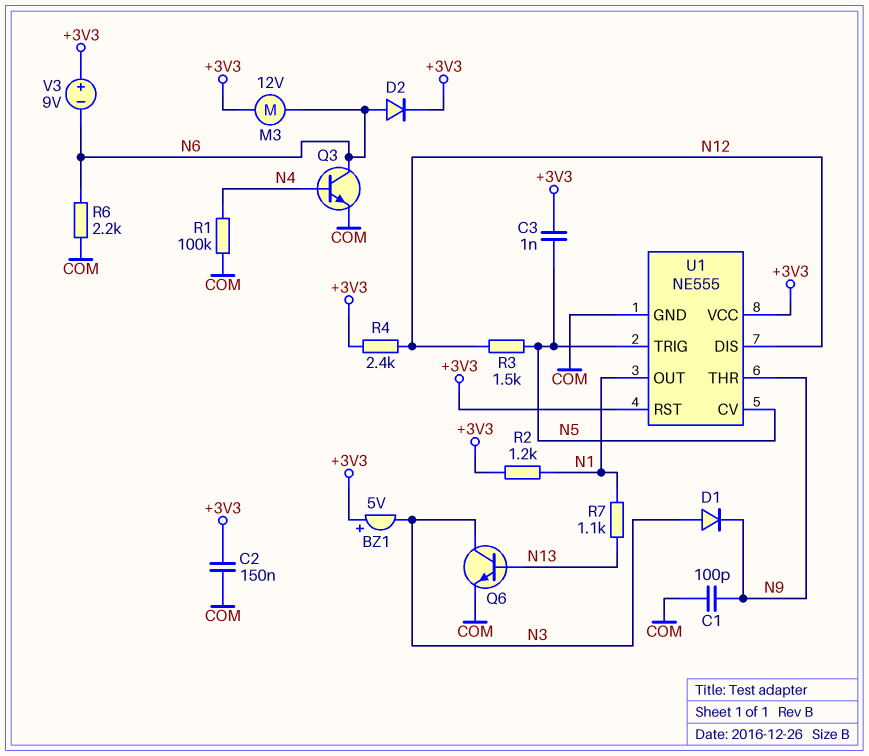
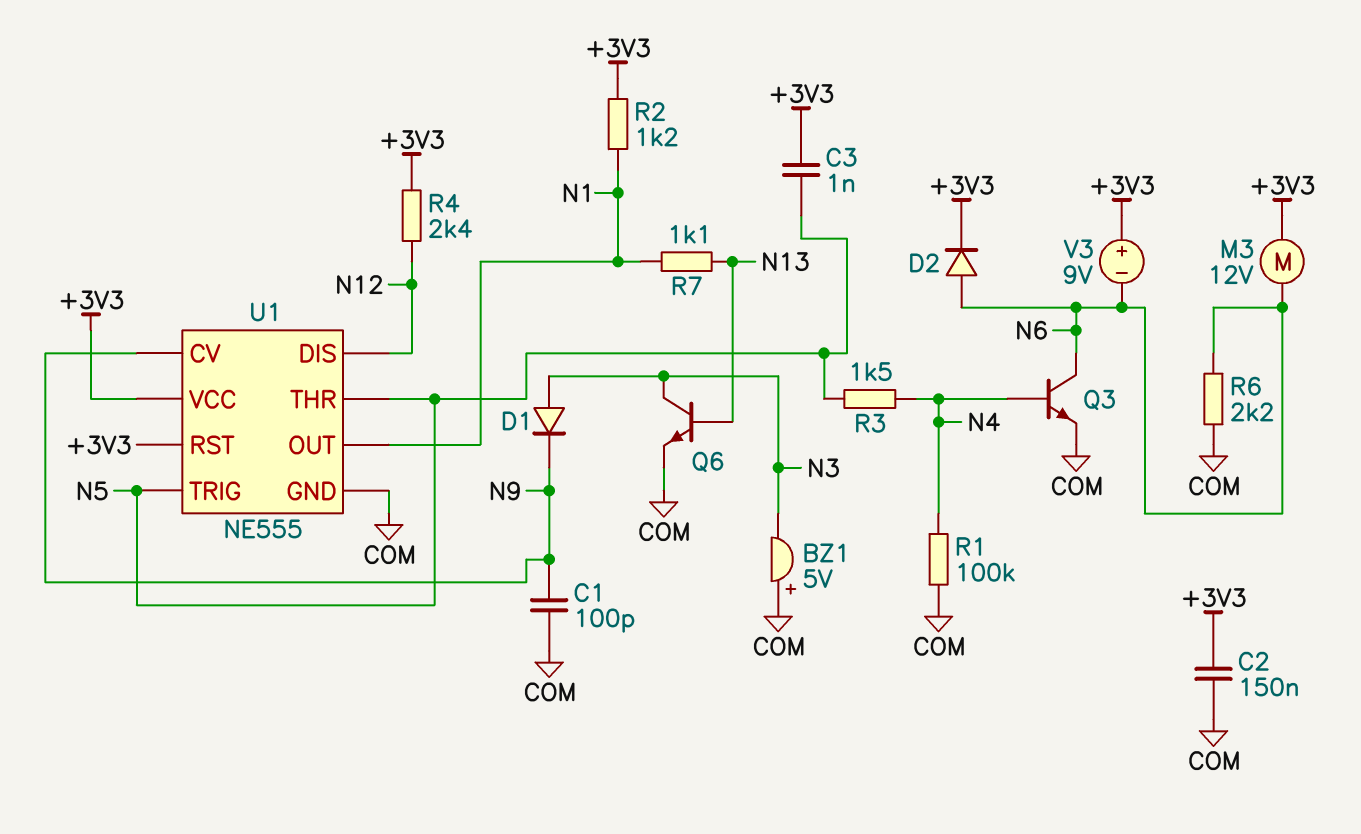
BZ1: buzzer 5V (plus +3V3, minus N3) -> buzzer 5V (plus COM, minus N3)
R3: 1.5k (N5, N12) -> 1.5k (N4, N5)
U1 pin CV: N5 -> N9
U1 pin THR: N9 -> N5

